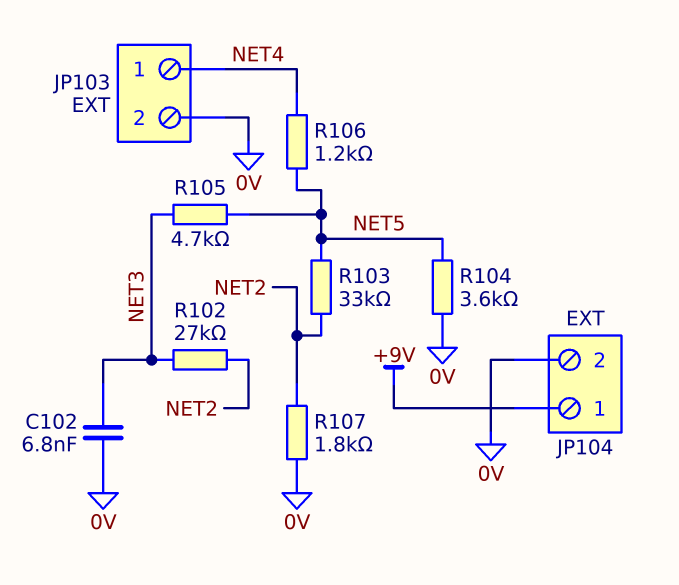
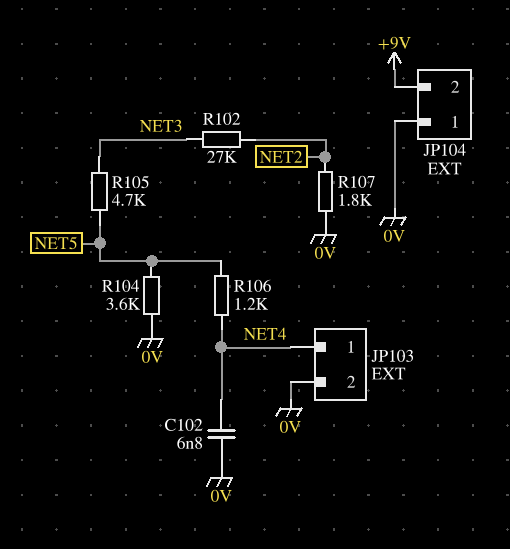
C102: 6.8nF (0V, NET3) -> 6.8nF (0V, NET4)
JP104 pin 1: +9V -> 0V
JP104 pin 2: 0V -> +9V
R103: 33k (NET2, NET5) -> none

